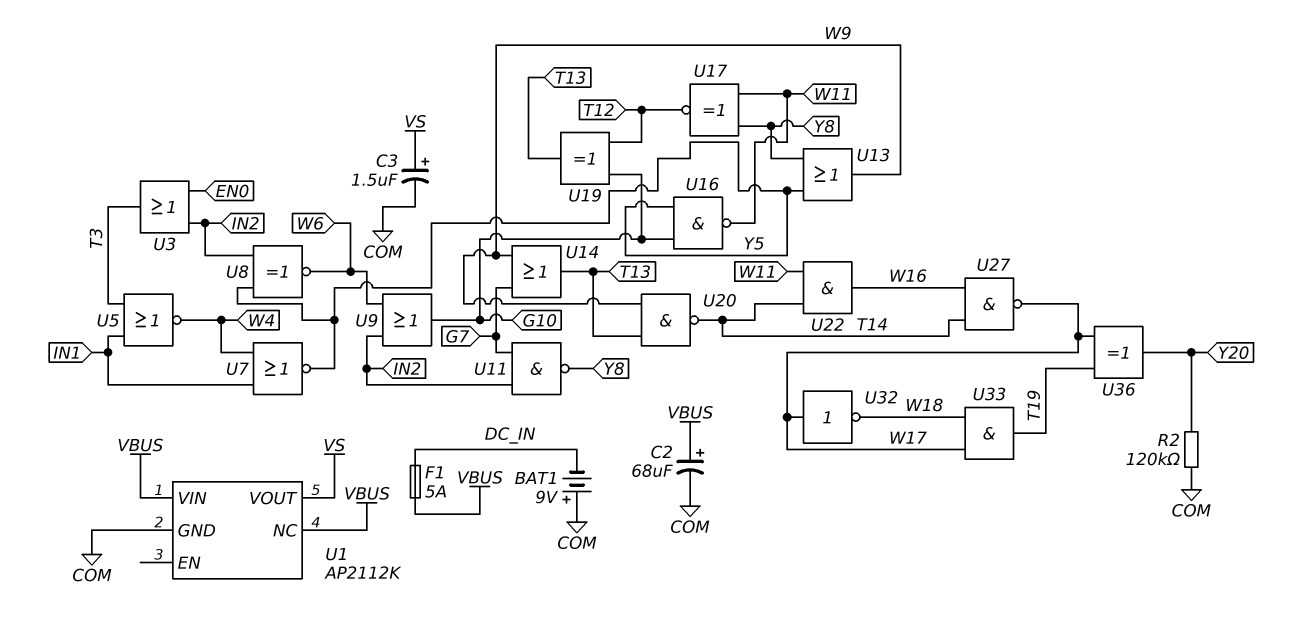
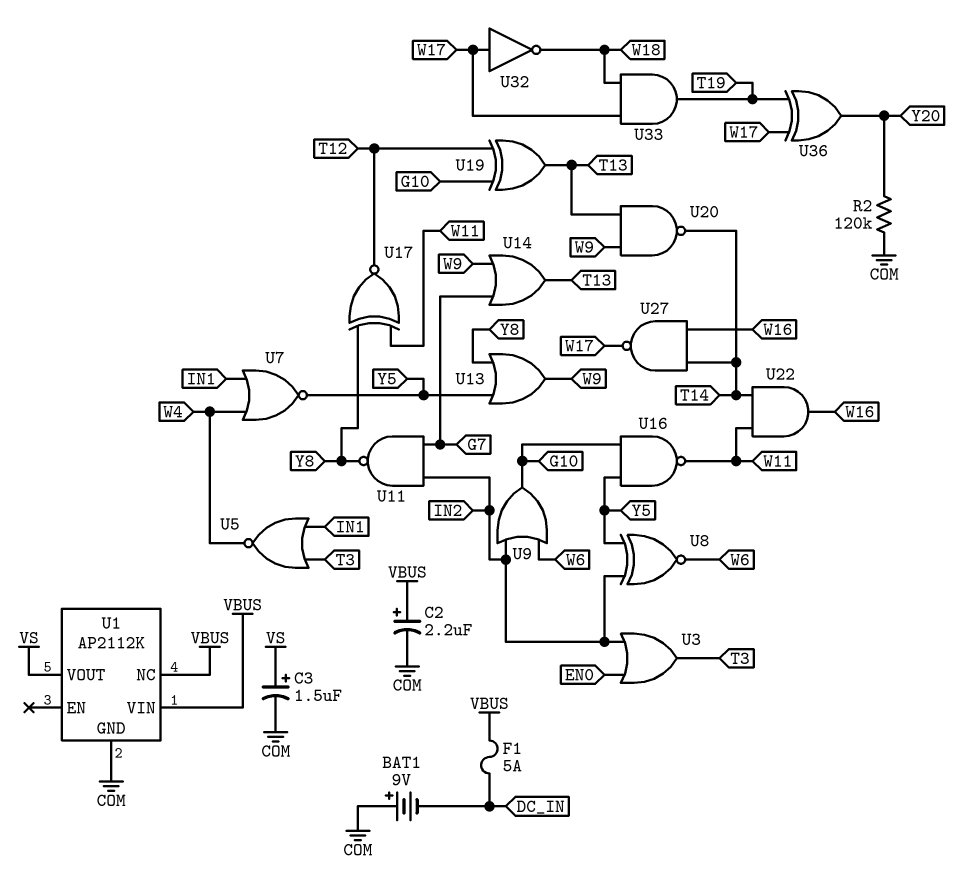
C2: 68uF (plus VBUS, minus COM) -> 2.2uF (plus VBUS, minus COM)

